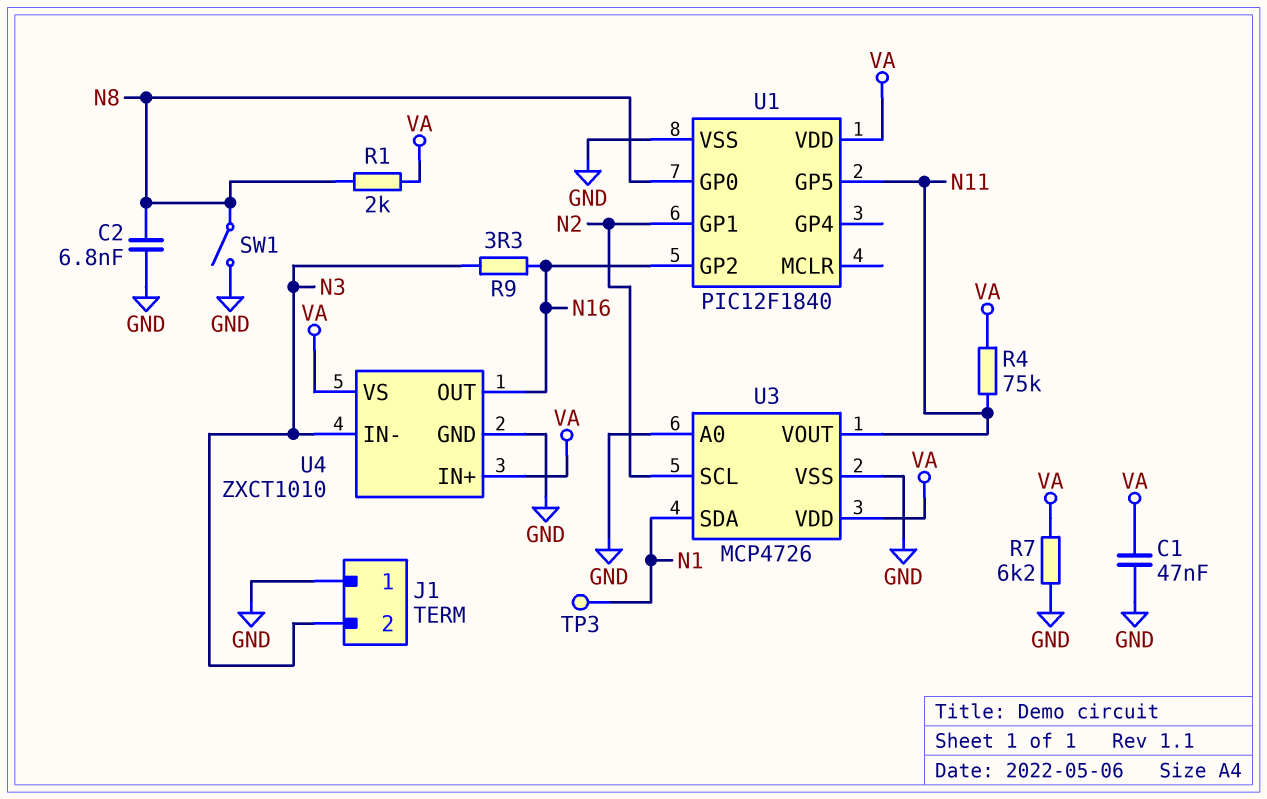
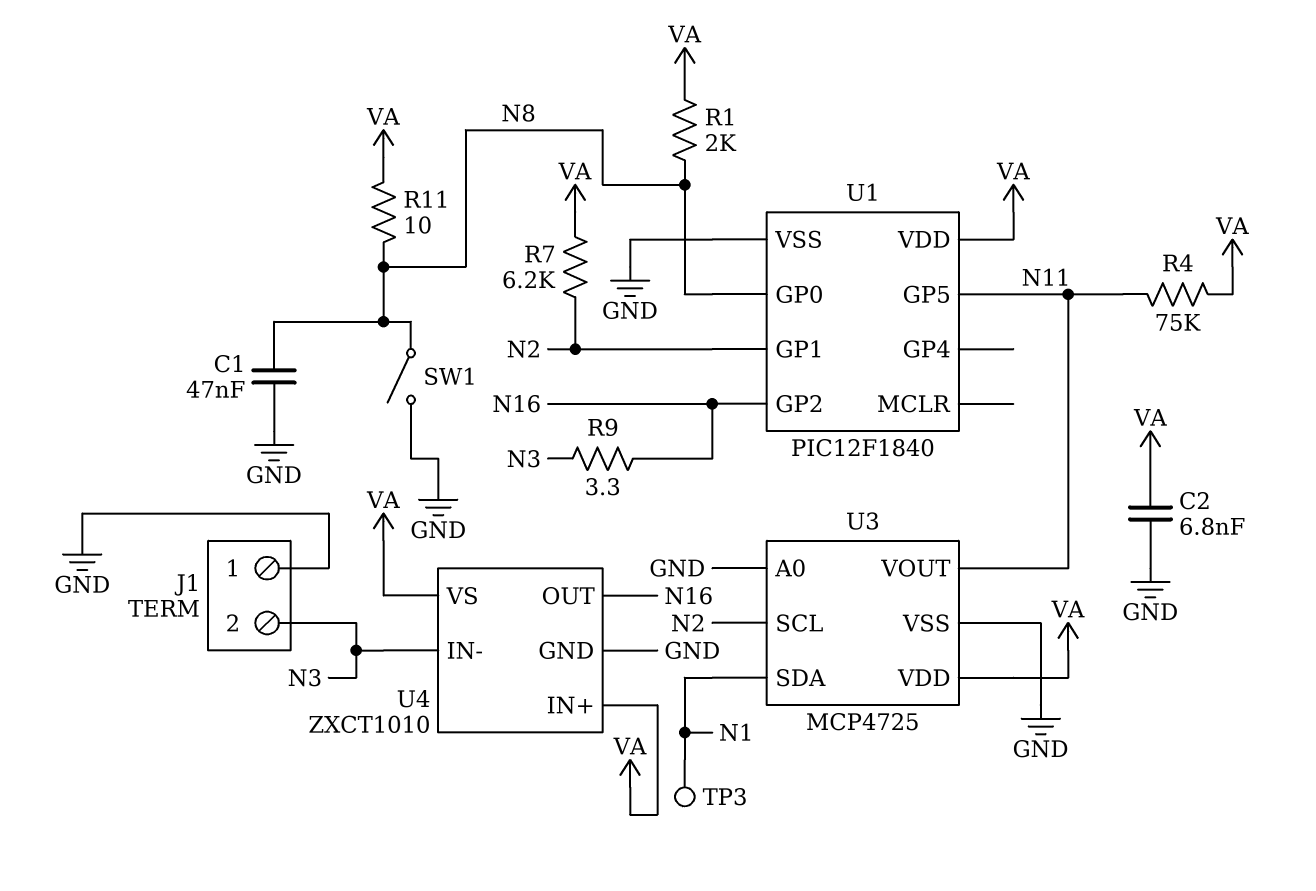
C1: 47nF (GND, VA) -> 47nF (GND, N8)
C2: 6.8nF (GND, N8) -> 6.8nF (GND, VA)
R7: 6.2k (GND, VA) -> 6.2k (N2, VA)
R11: none -> 10 (N8, VA)
U3: MCP4726 -> MCP4725

